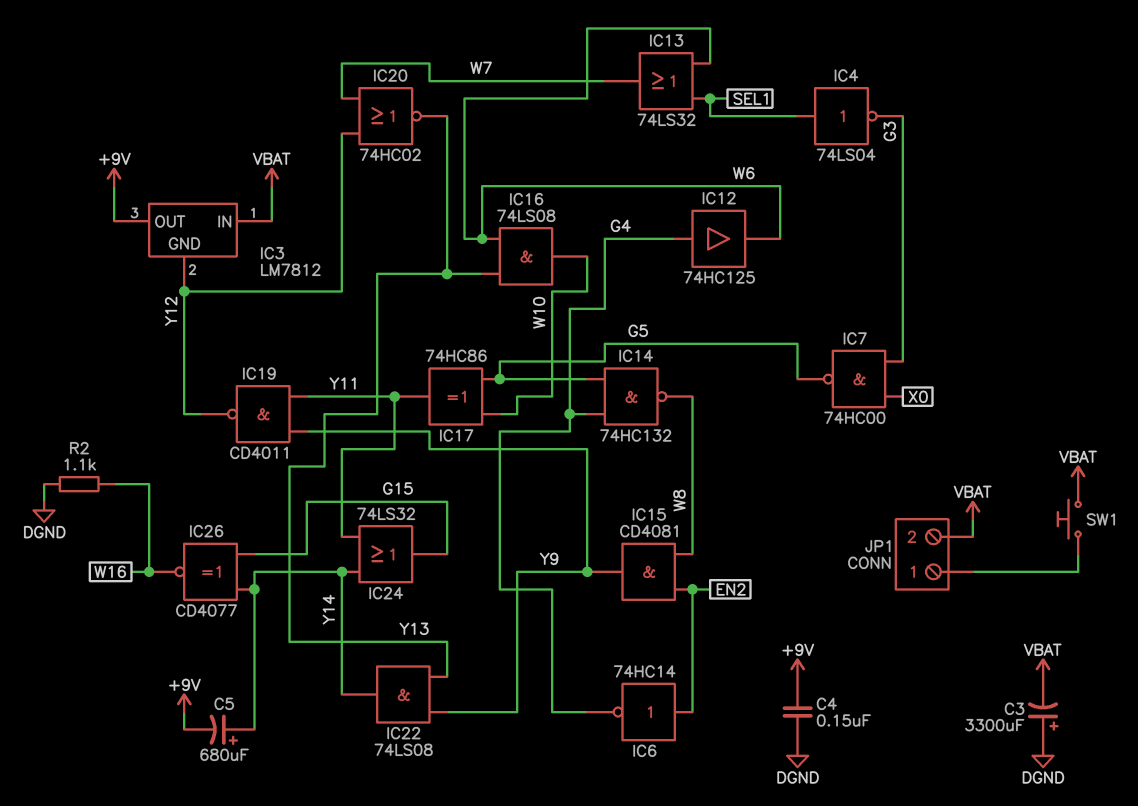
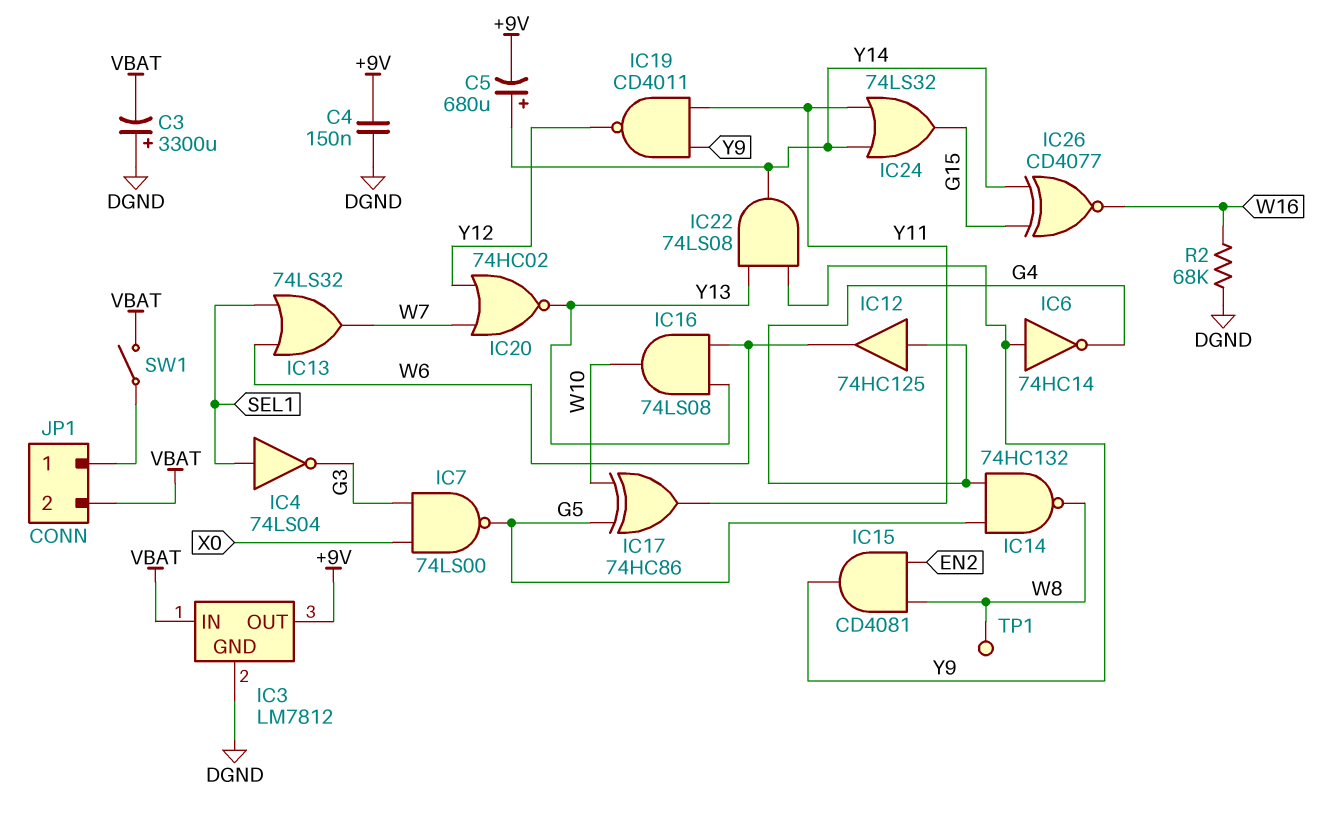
IC3 pin GND: Y12 -> DGND
IC6: NOT 74HC14 (in EN2, out G4) -> NOT 74HC14 (in Y9, out G4)
IC7: NAND 74HC00 (in G3, in X0, out G5) -> NAND 74LS00 (in G3, in X0, out G5)
R2: 1.1k (DGND, W16) -> 68k (DGND, W16)
SW1: button (JP1/1, VBAT) -> switch (JP1/1, VBAT)
TP1: none -> test point (W8)

